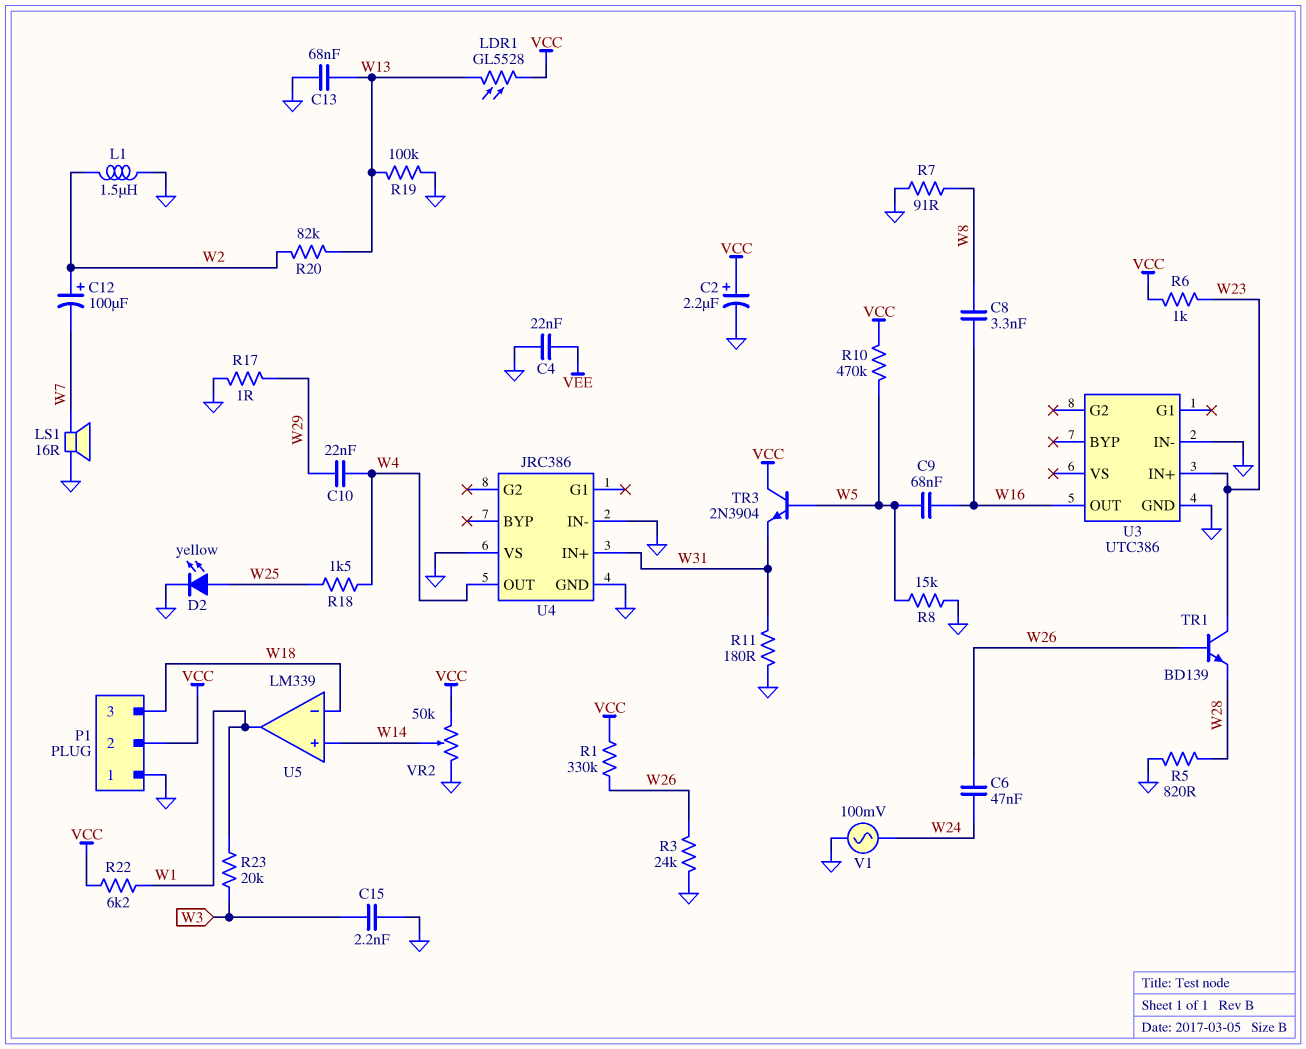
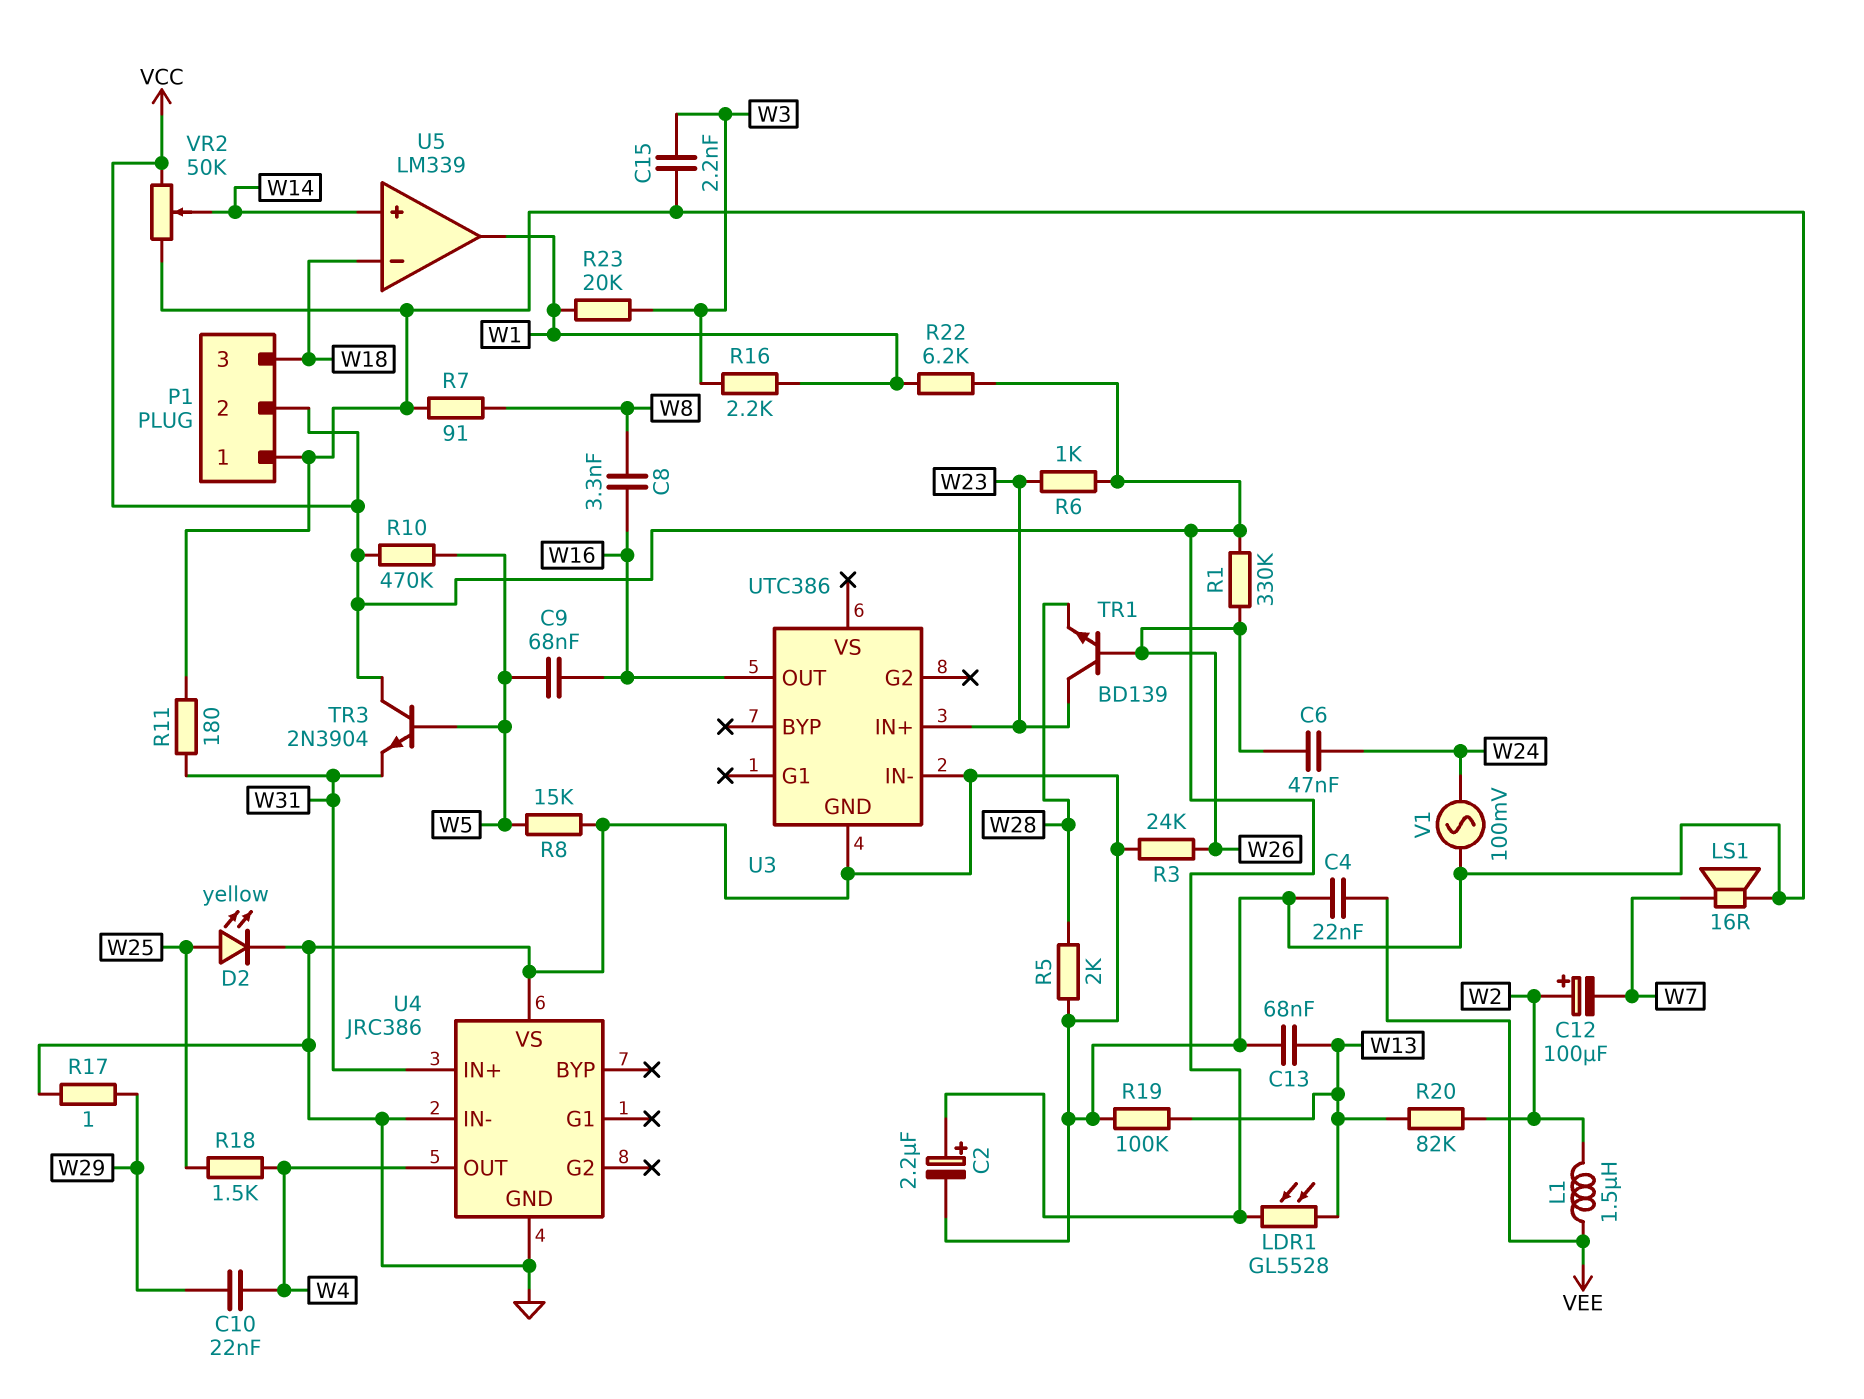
L1: 1.5uH (GND, W2) -> 1.5uH (VEE, W2)
R5: 820 (GND, W28) -> 2k (GND, W28)
R16: none -> 2.2k (W1, W3)

